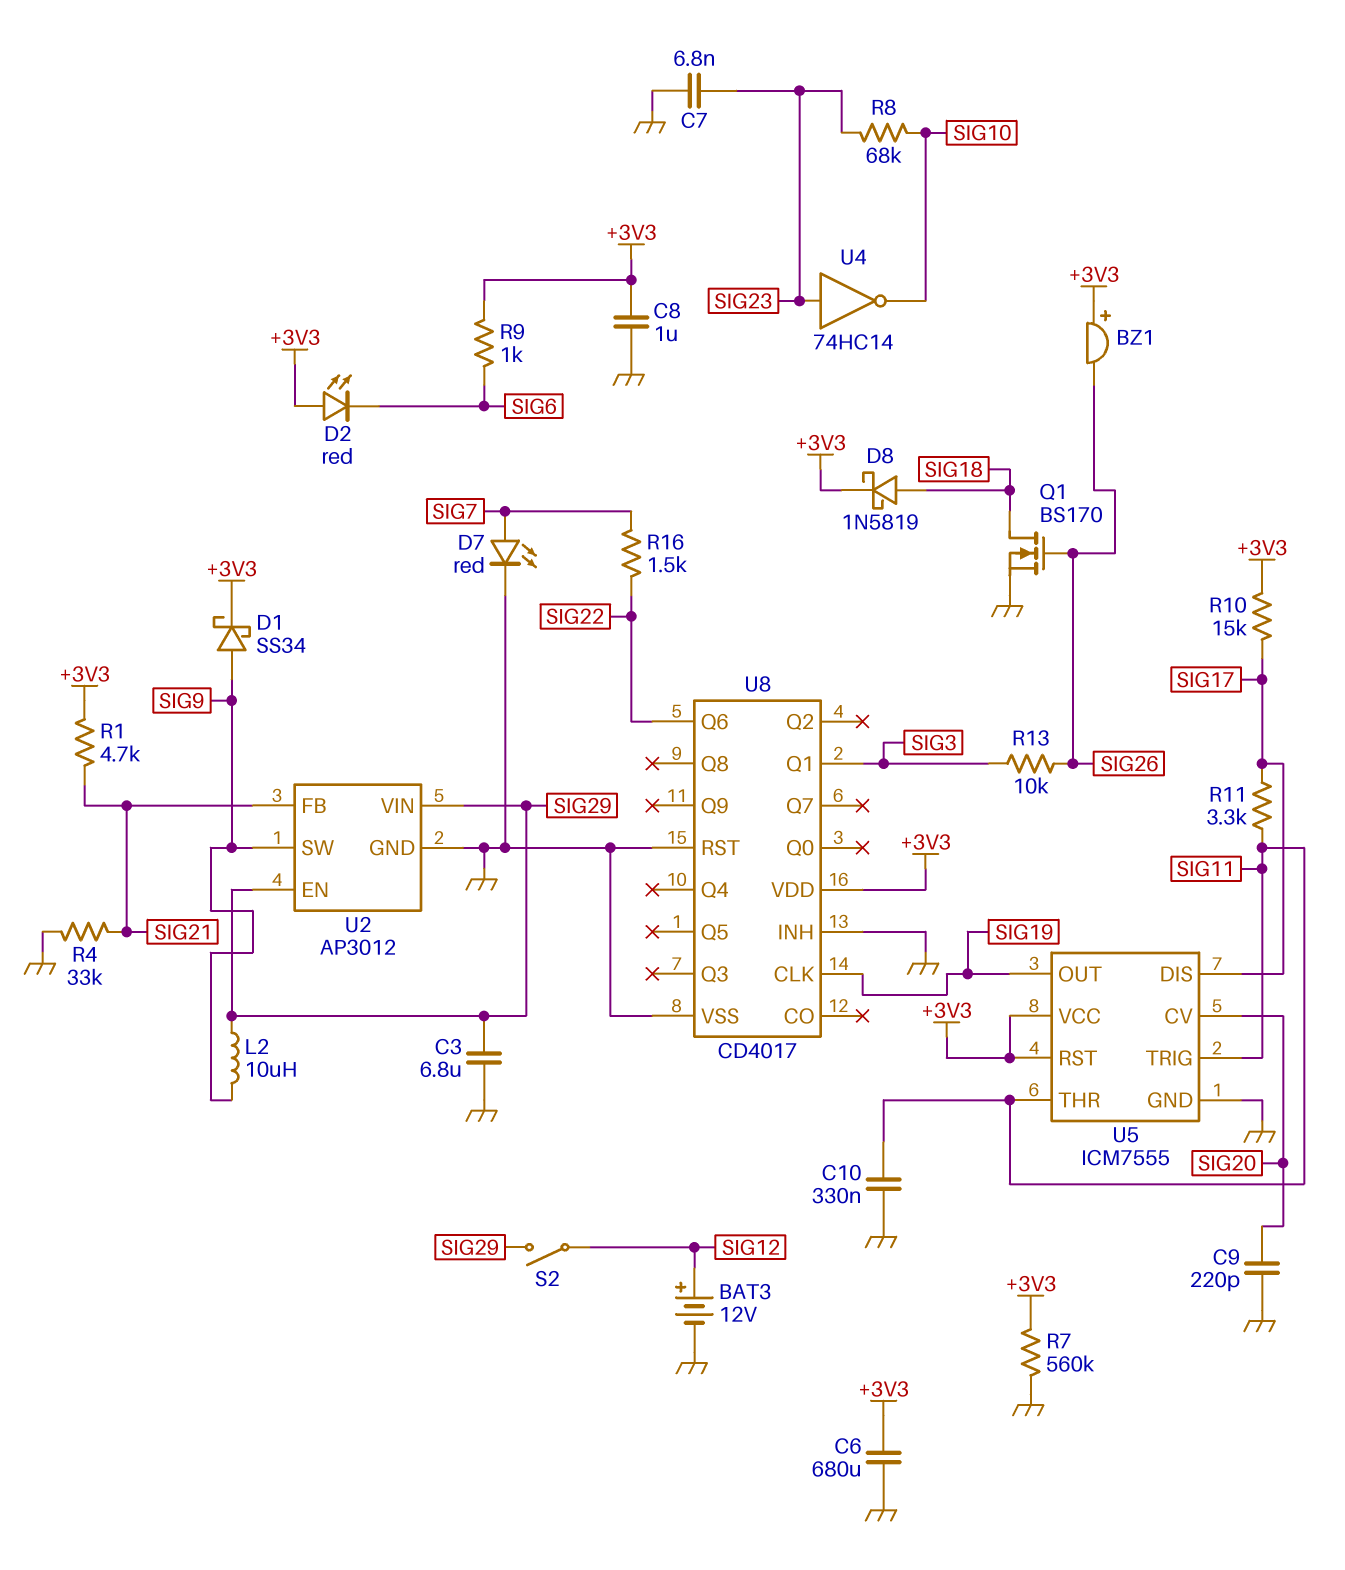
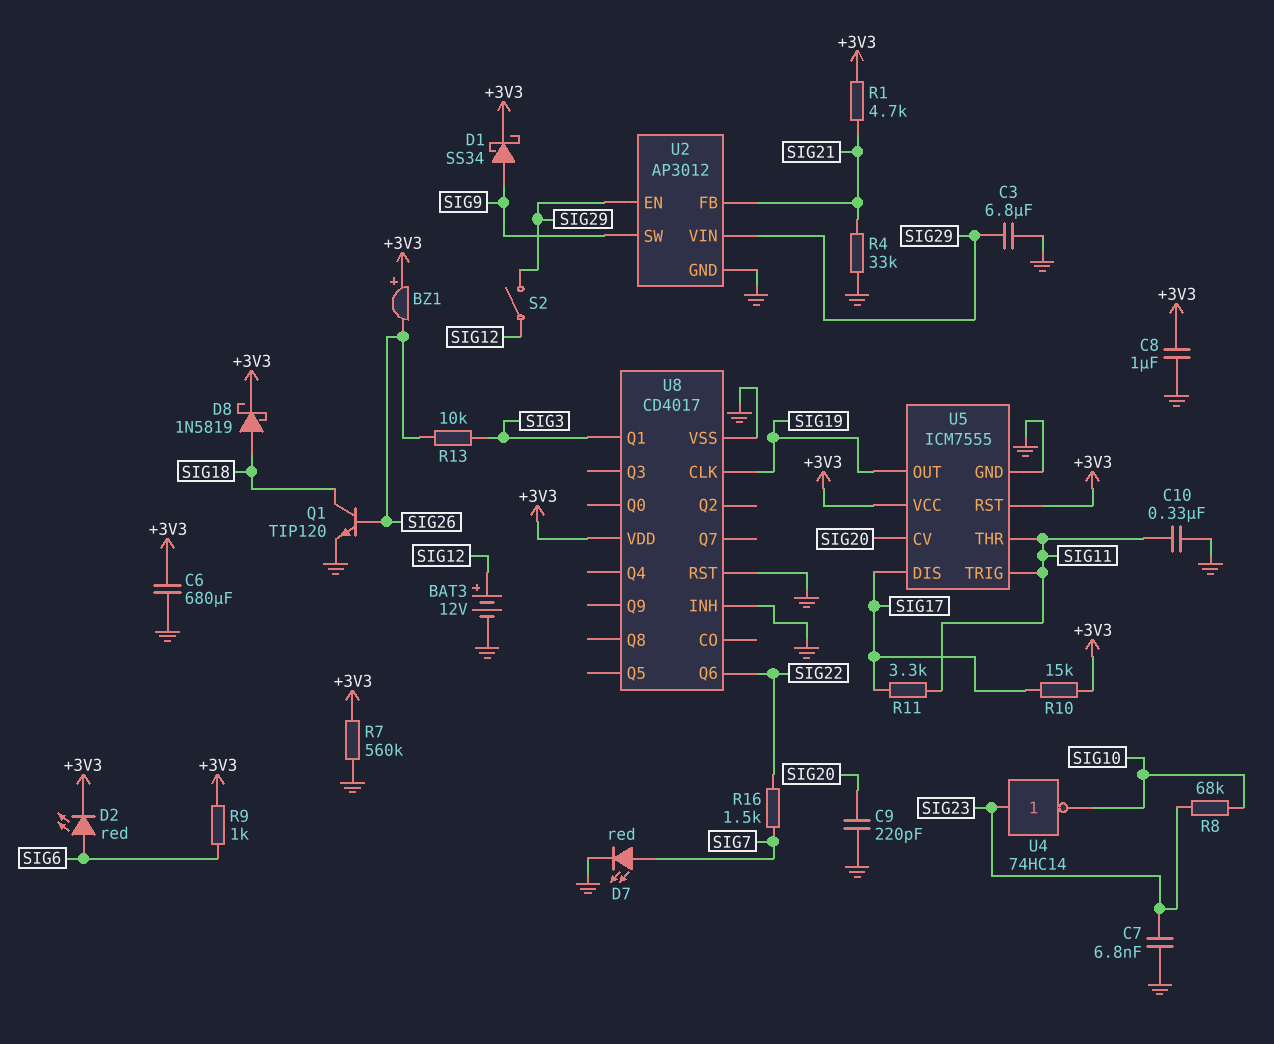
D2: LED red (A +3V3, K SIG6) -> LED red (A SIG6, K +3V3)
L2: 10uH (SIG9, SIG29) -> none
Q1: NMOS BS170 (G SIG26, D SIG18, S GND) -> NPN TIP120 (B SIG26, C SIG18, E GND)

